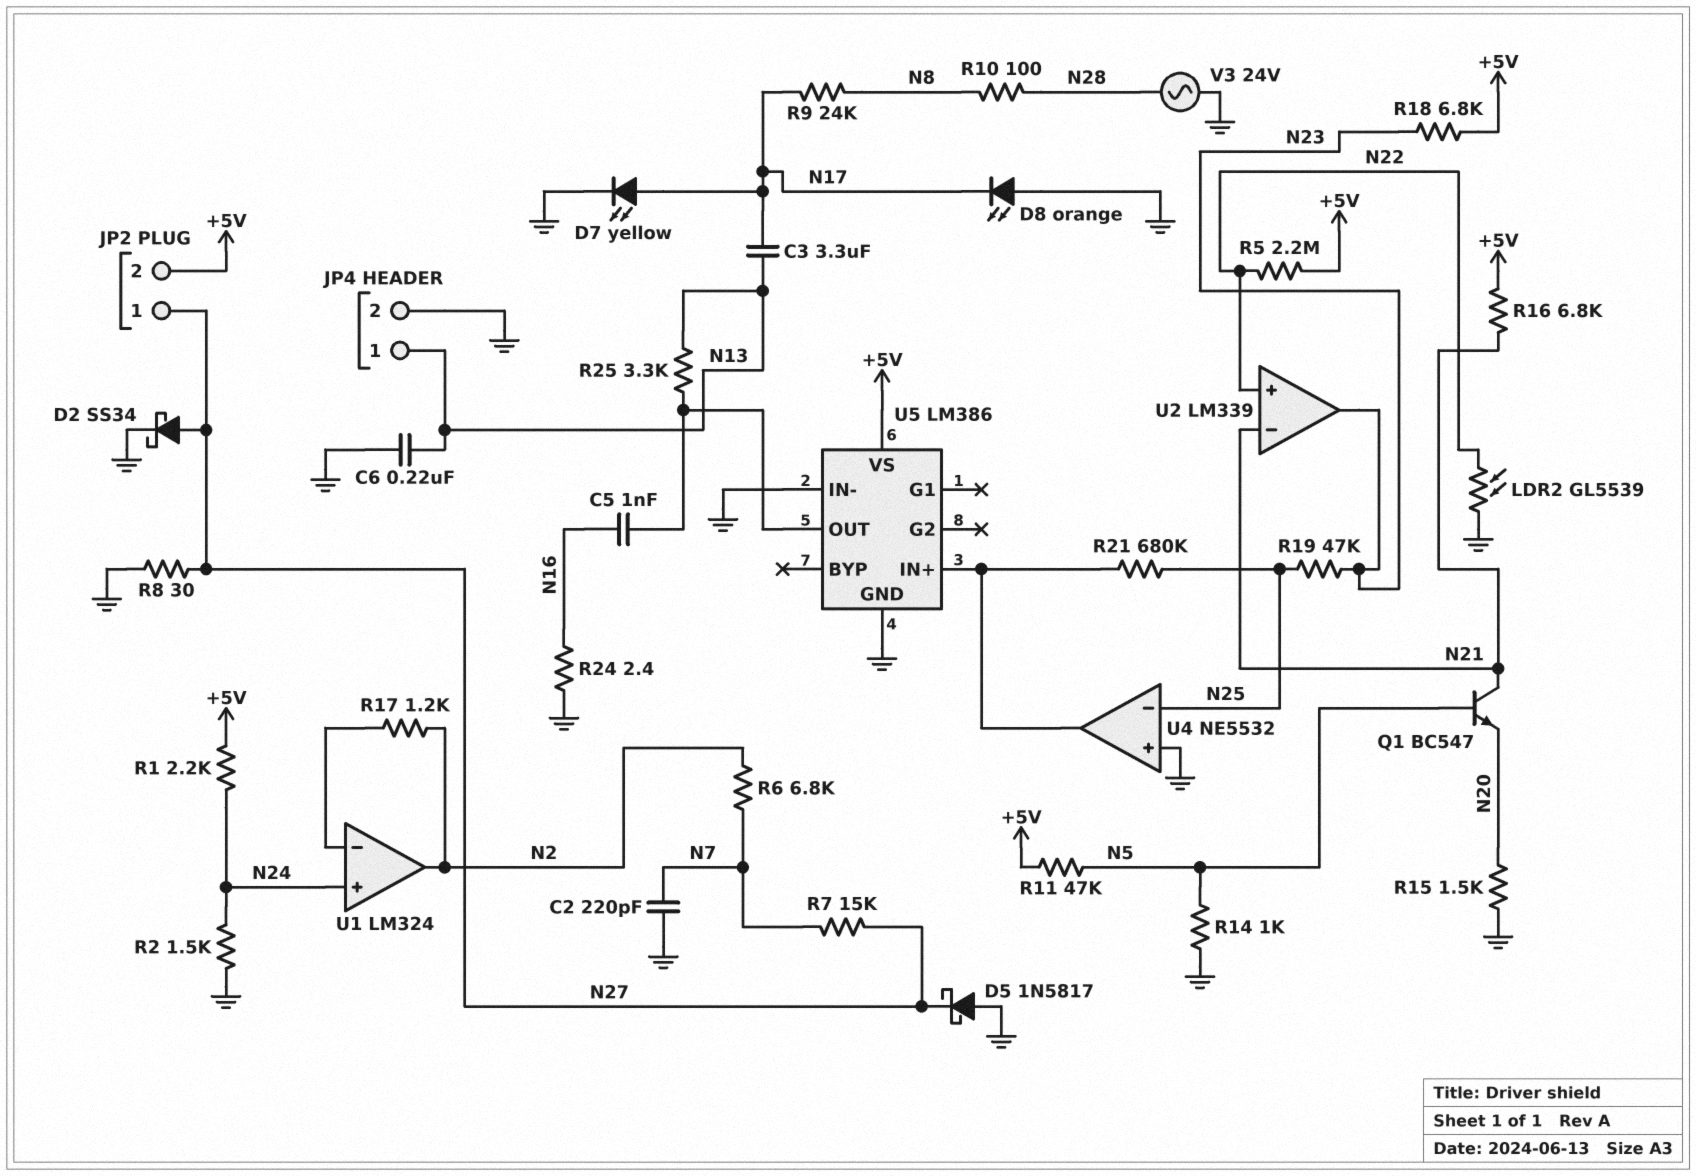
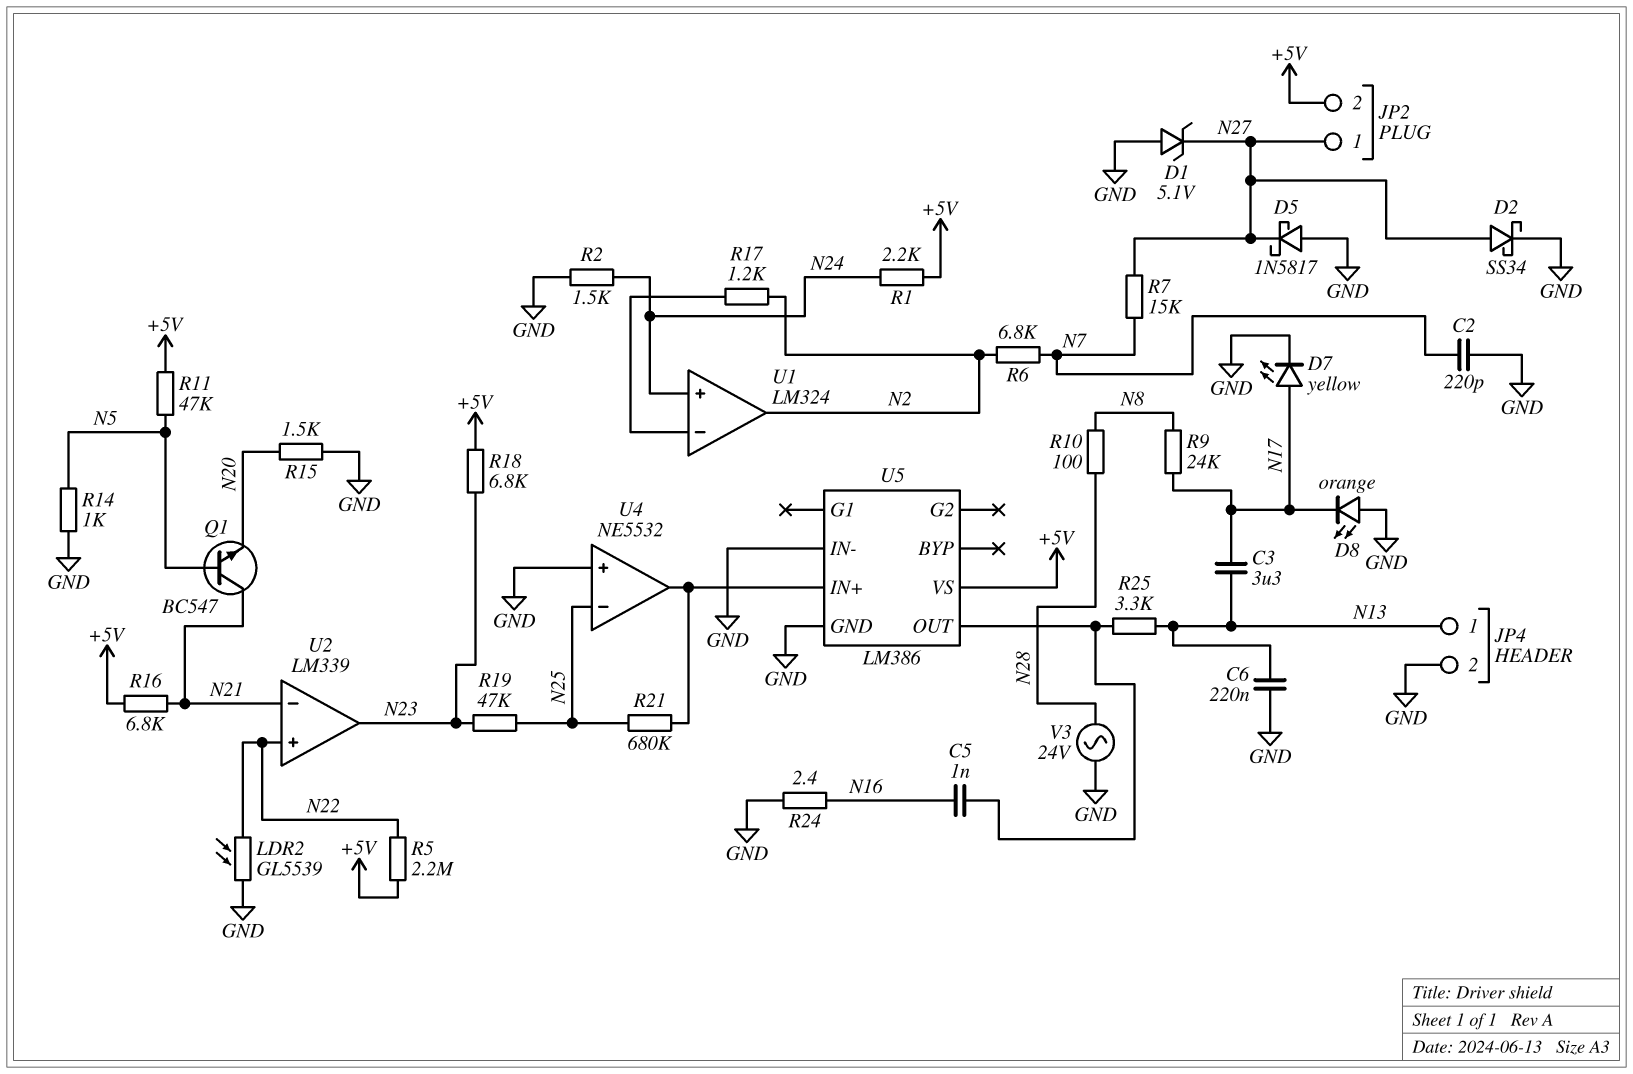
D1: none -> zener 5.1V (A GND, K N27)
R8: 30 (GND, N27) -> none

